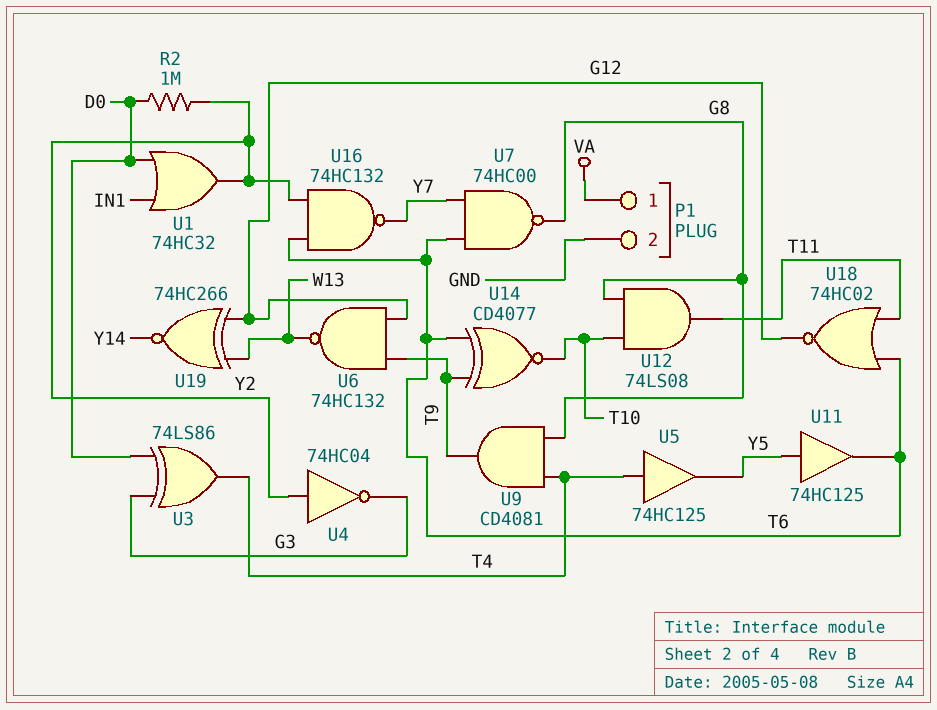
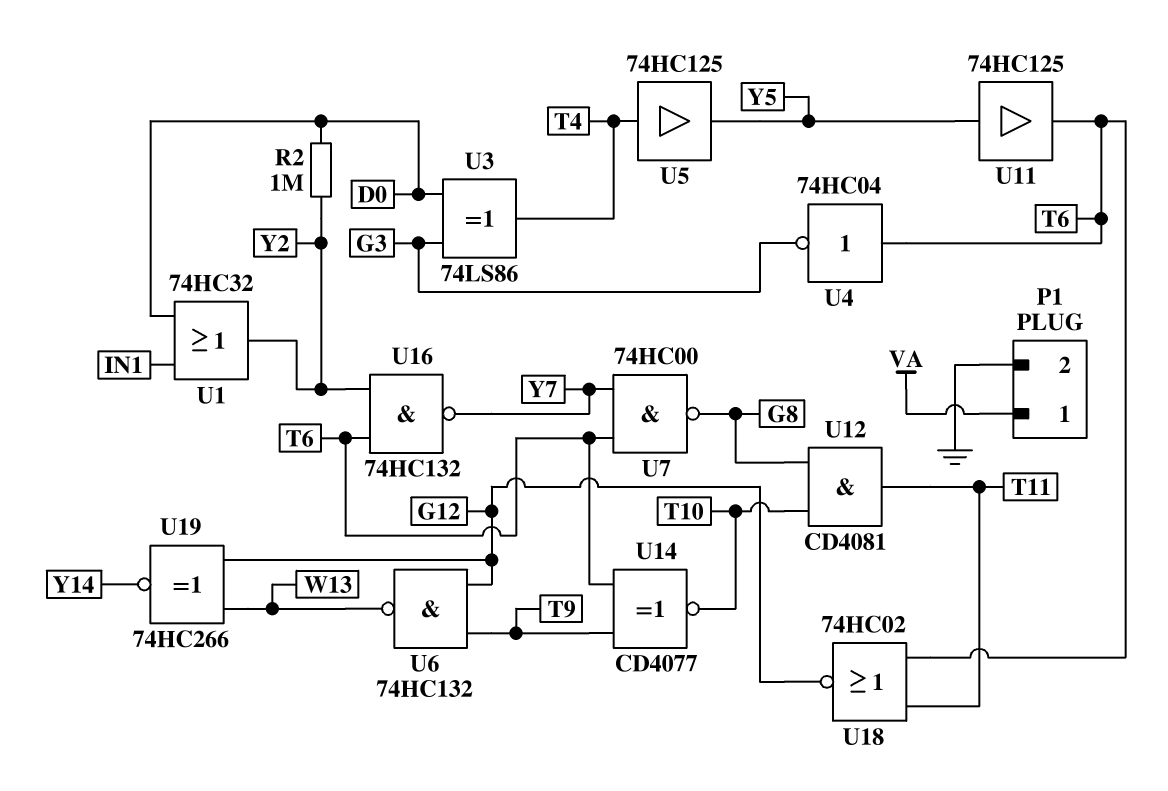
U4: NOT 74HC04 (in Y2, out G3) -> NOT 74HC04 (in T6, out G3)
U9: AND CD4081 (in G8, in T4, out T9) -> none
U12: AND 74LS08 (in G8, in T10, out T11) -> AND CD4081 (in G8, in T10, out T11)

